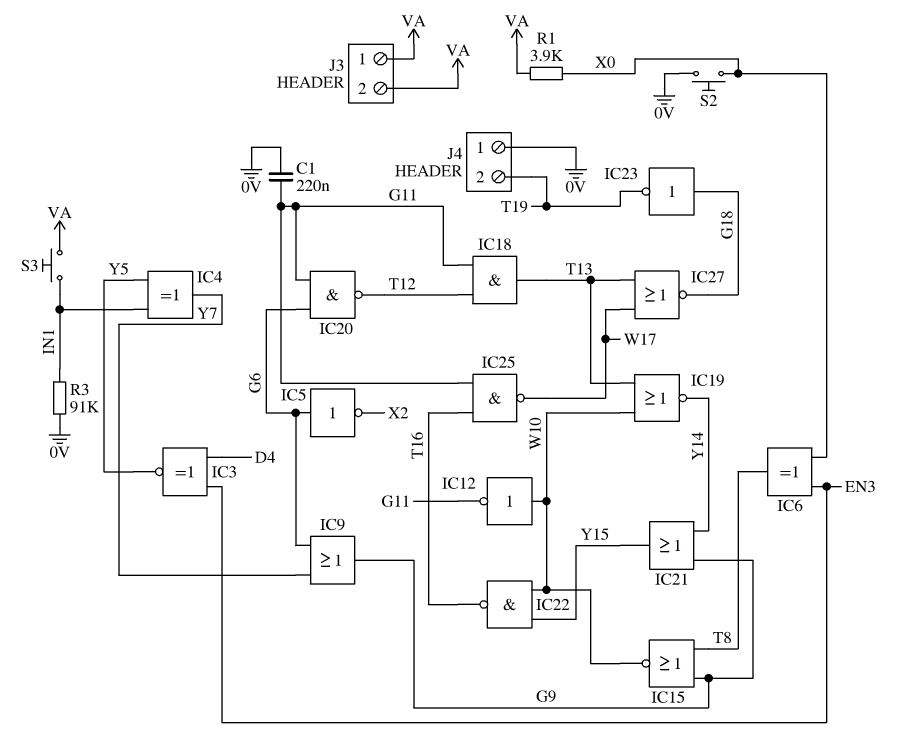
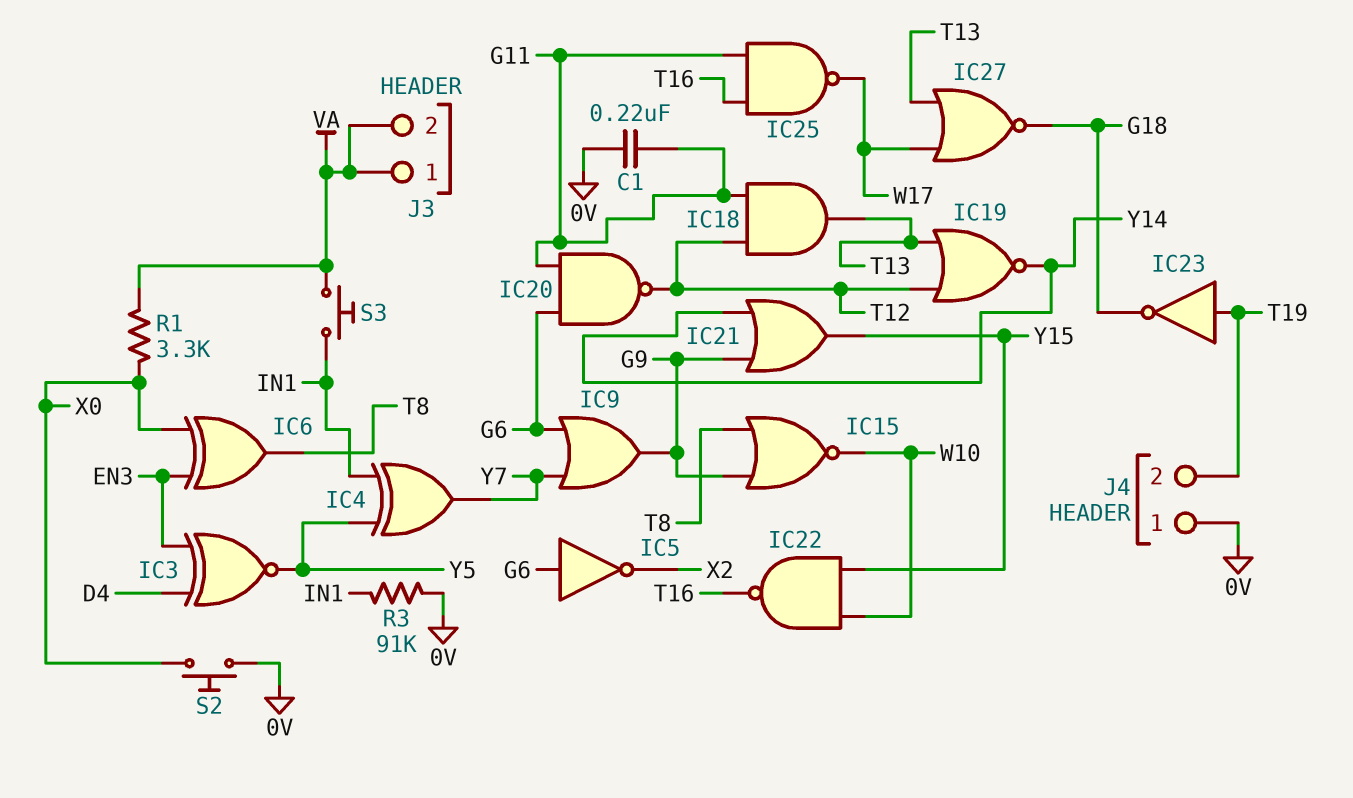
IC12: NOT (in W10, out G11) -> none
IC19: NOR (in T13, in W10, out Y14) -> NOR (in T12, in T13, out Y14)
IC23: NOT (in G18, out T19) -> NOT (in T19, out G18)
R1: 3.9k (VA, X0) -> 3.3k (VA, X0)

